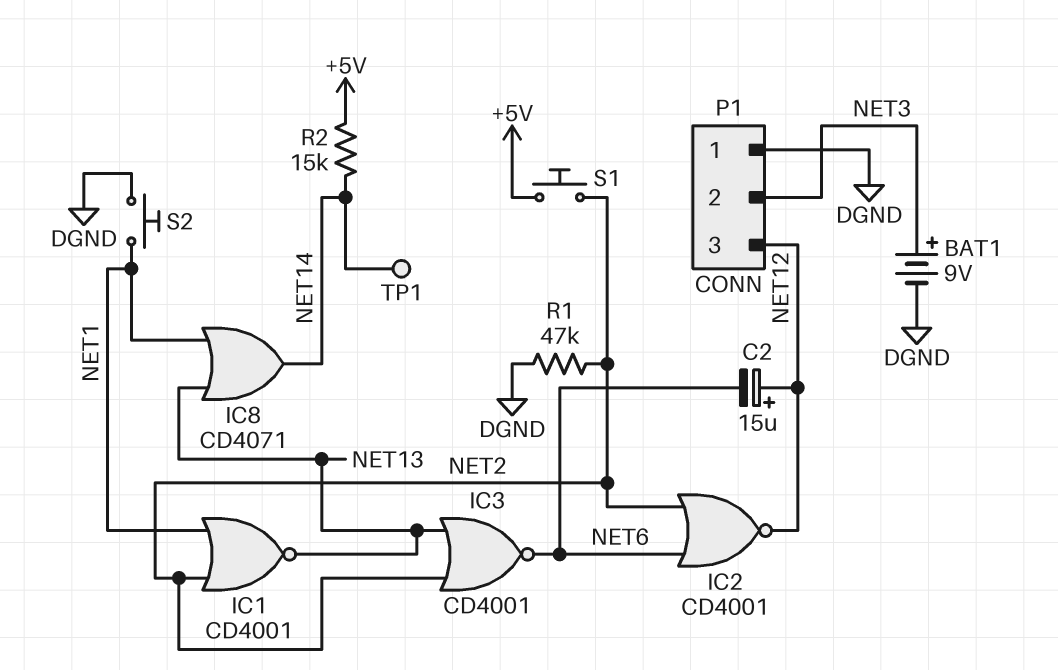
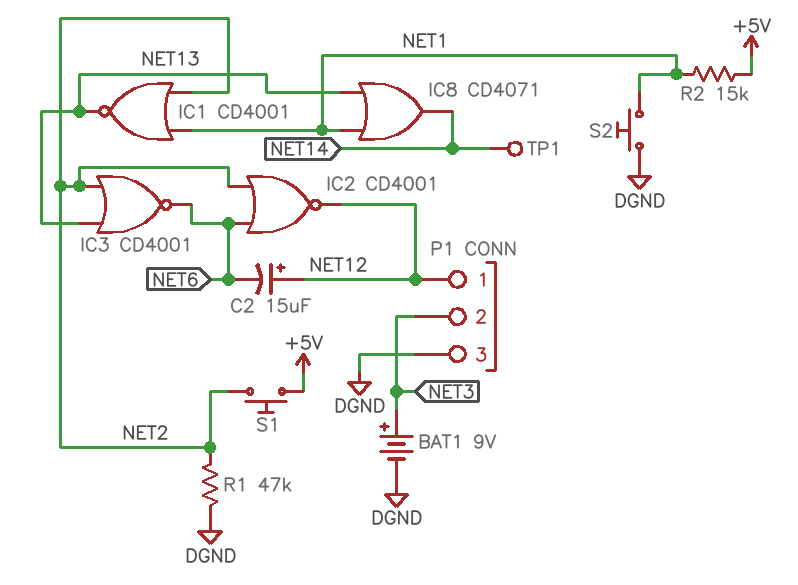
P1 pin 1: DGND -> NET12
P1 pin 3: NET12 -> DGND
R2: 15k (+5V, NET14) -> 15k (+5V, NET1)

